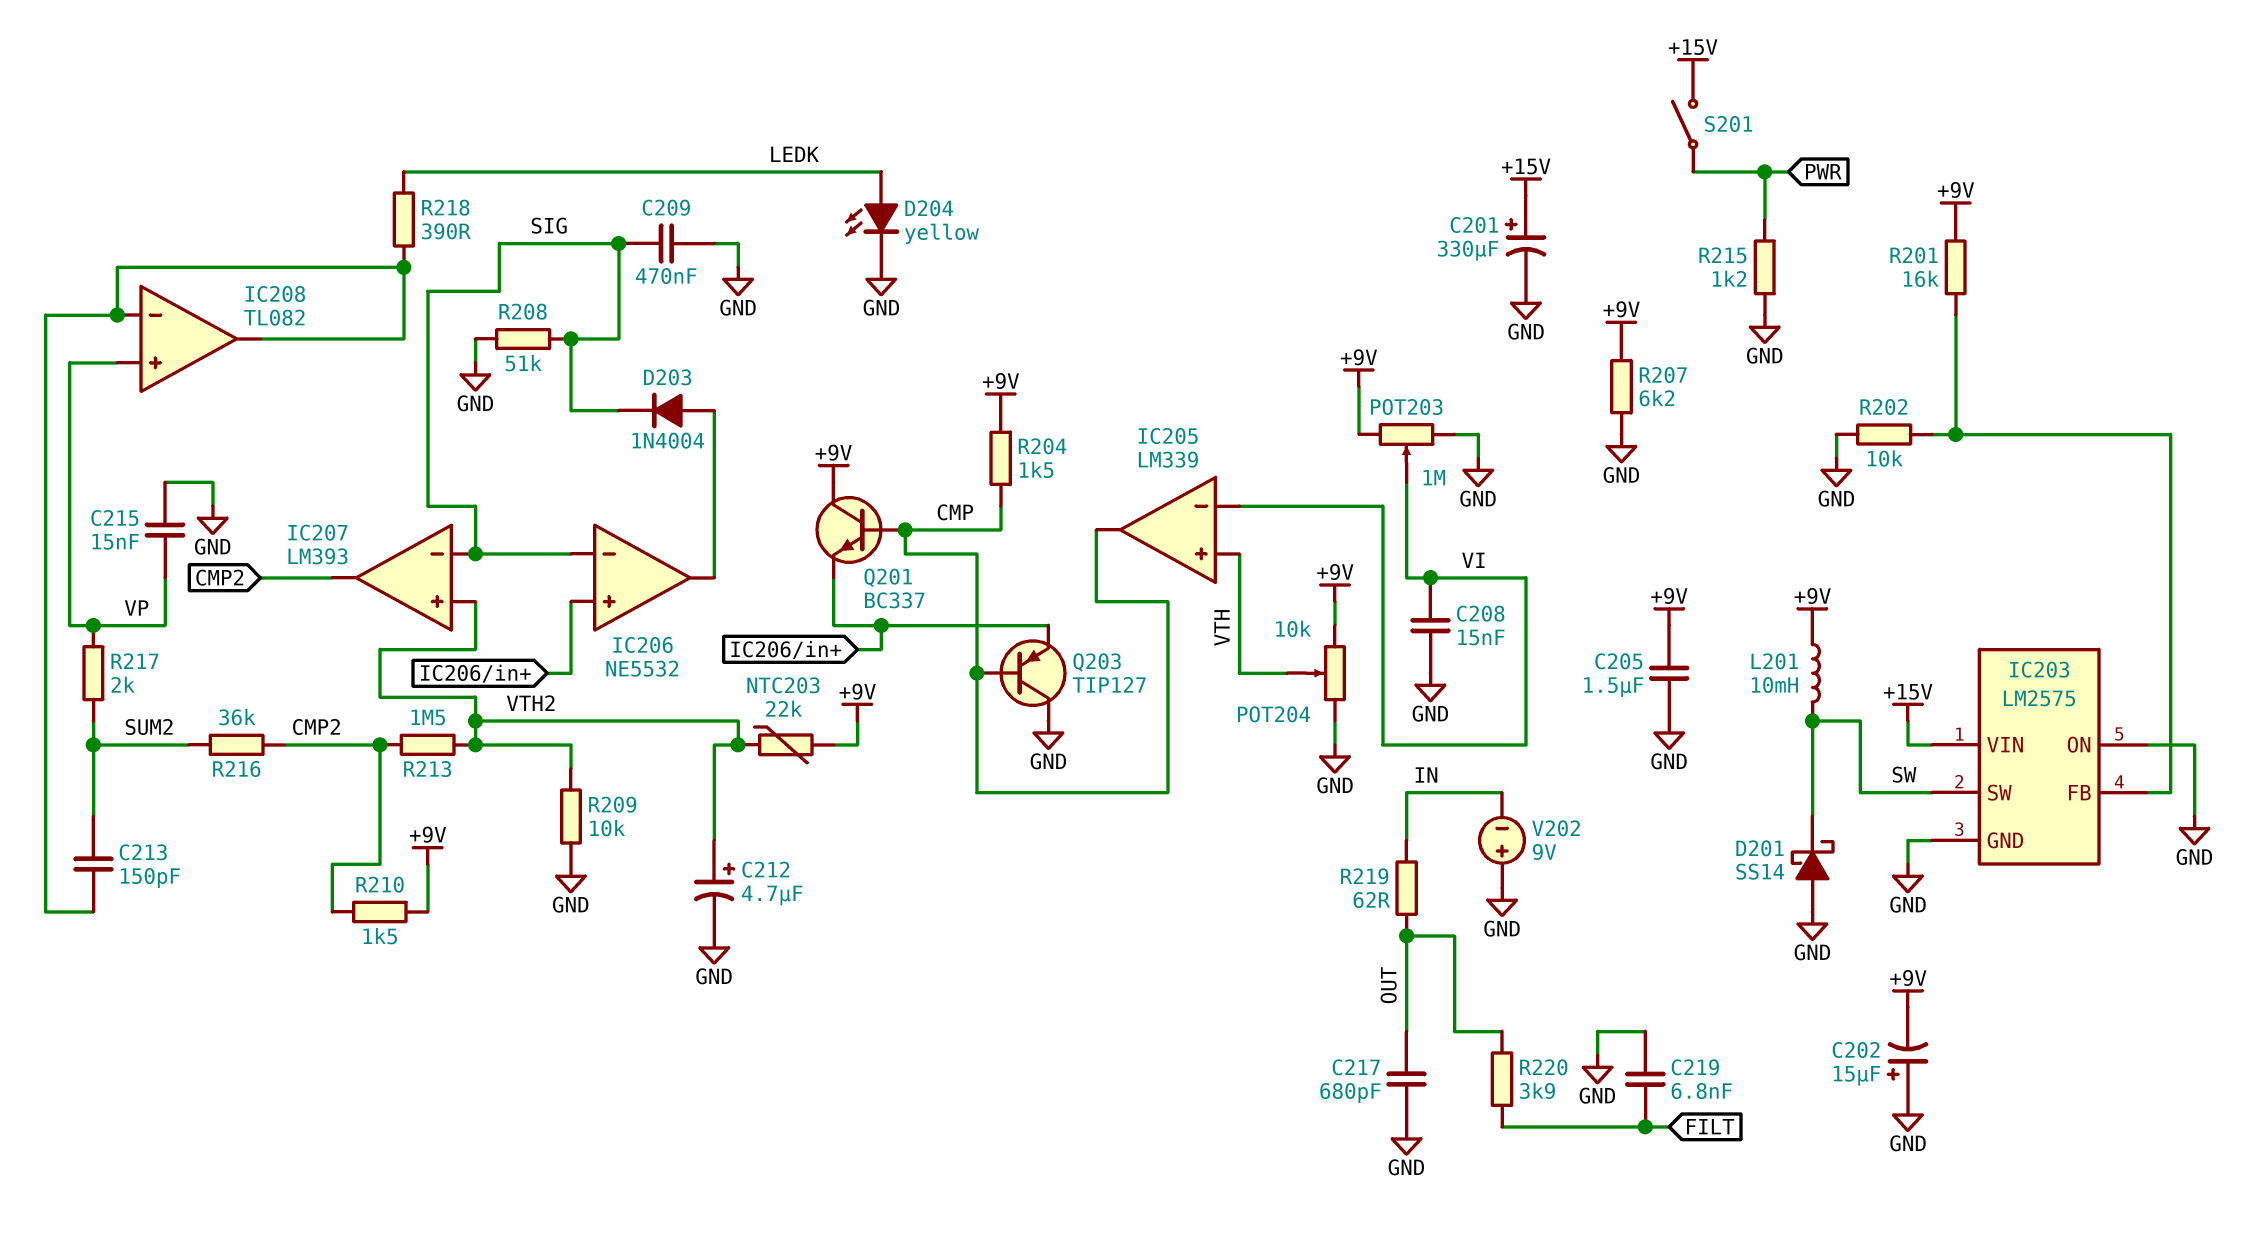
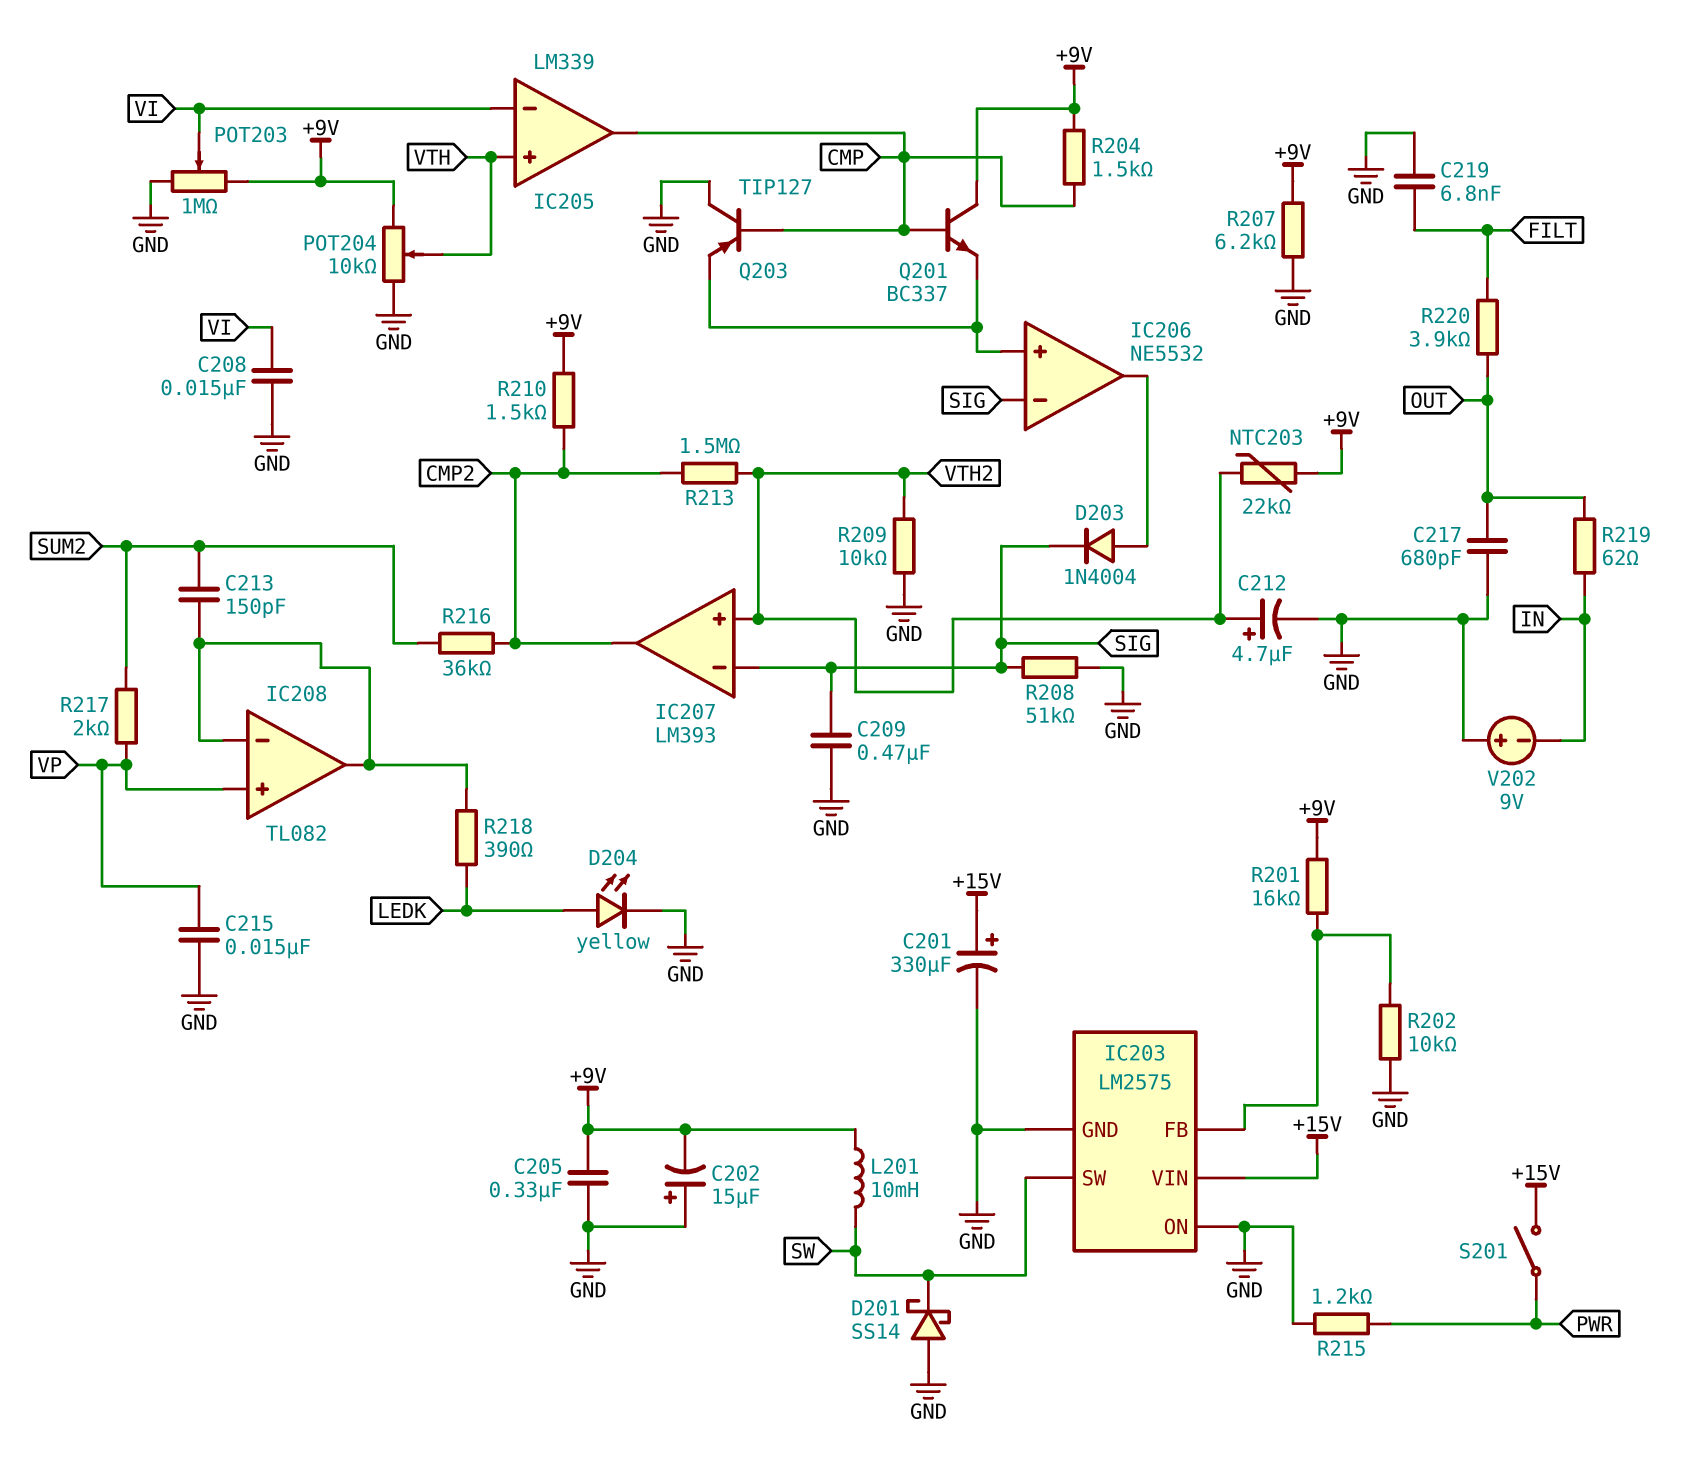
C205: 1.5uF (+9V, GND) -> 330nF (+9V, GND)

